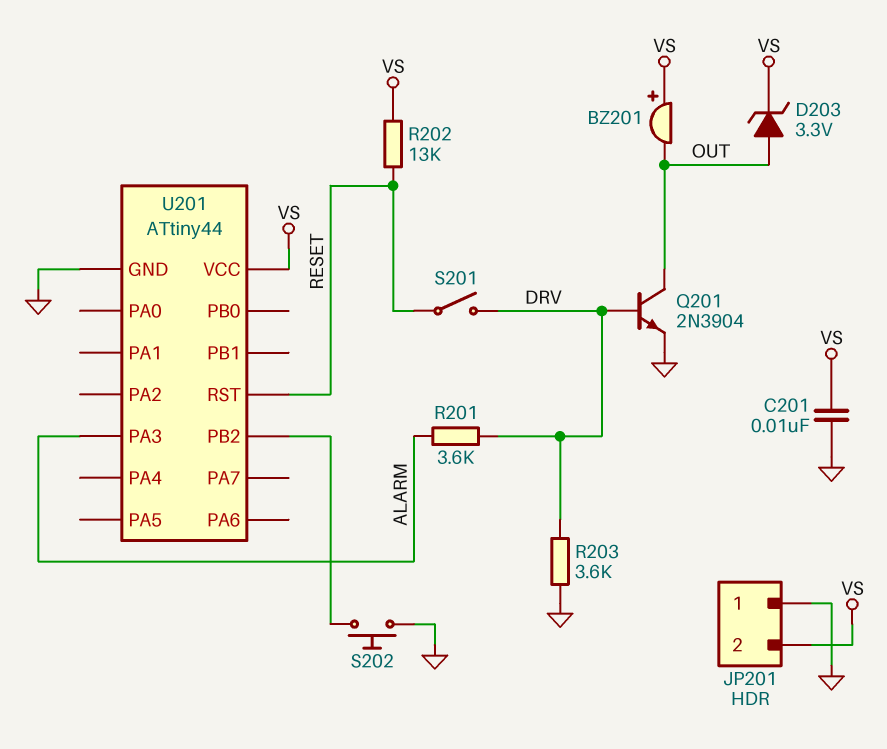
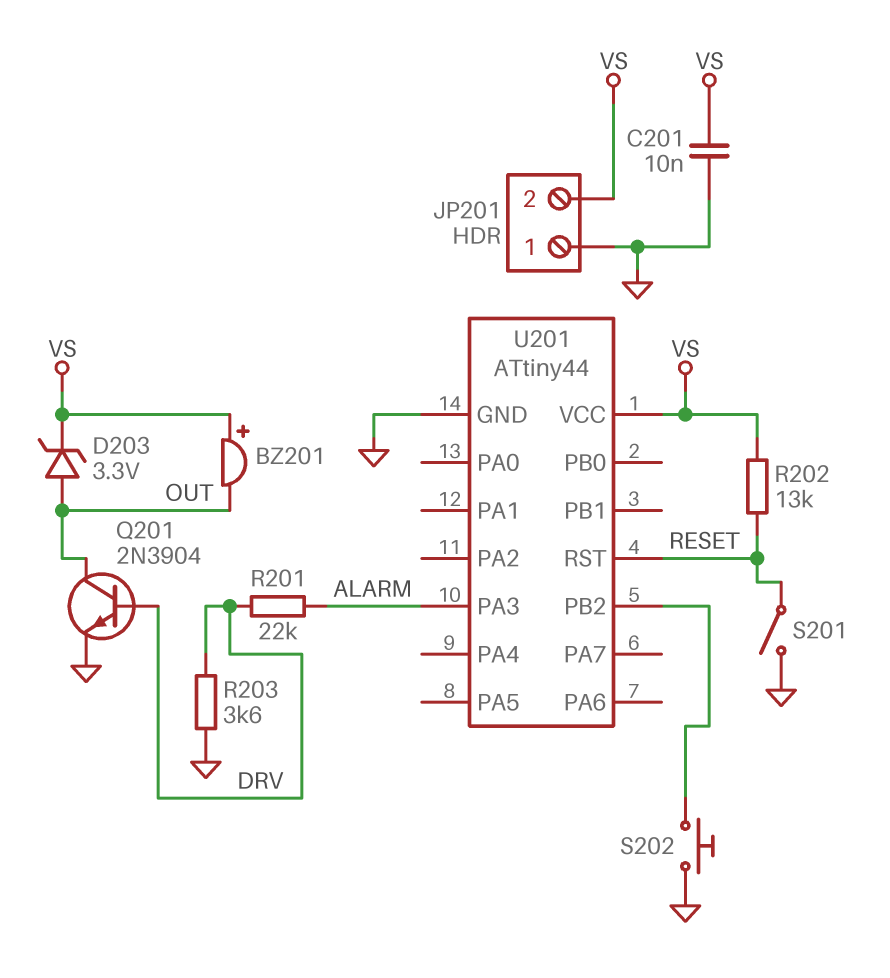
R201: 3.6k (ALARM, DRV) -> 22k (ALARM, DRV)
S201: switch (DRV, RESET) -> switch (GND, RESET)

